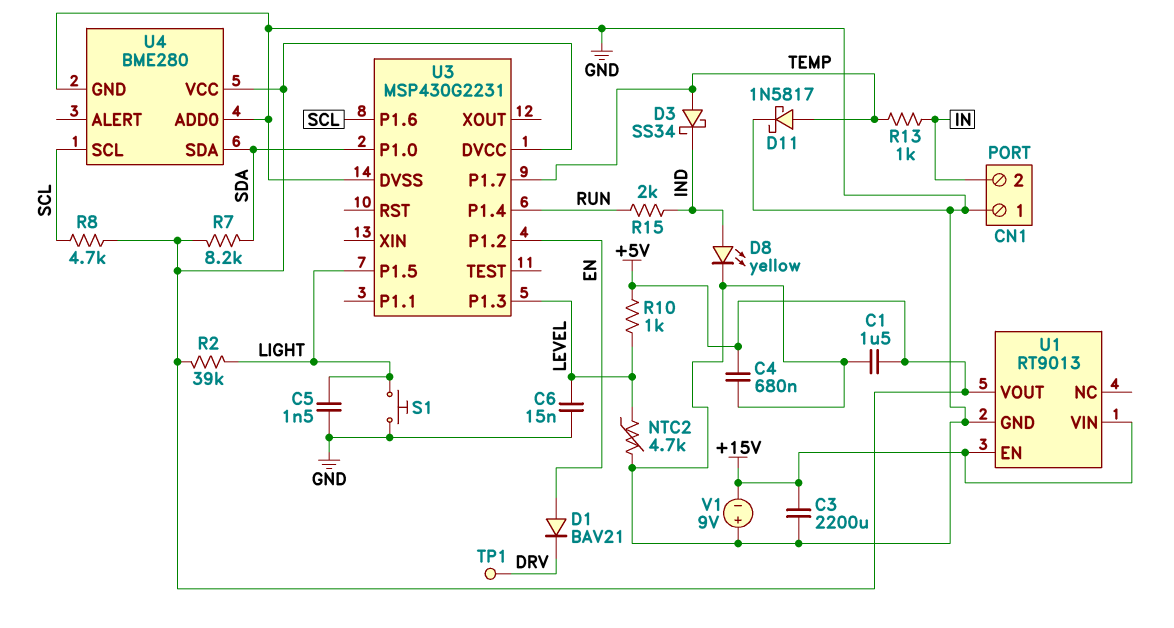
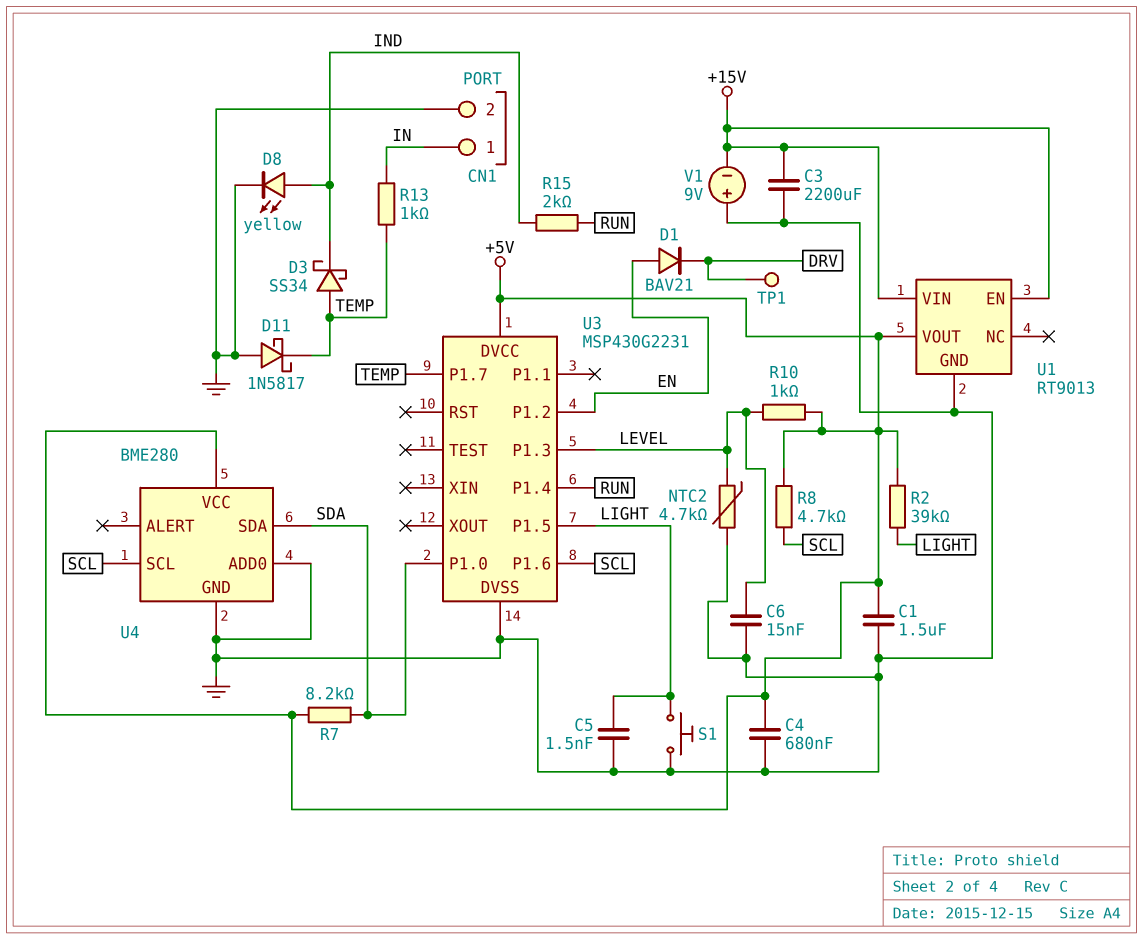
CN1 pin 1: GND -> IN
CN1 pin 2: IN -> GND
D11: schottky 1N5817 (A TEMP, K GND) -> schottky 1N5817 (A GND, K TEMP)

